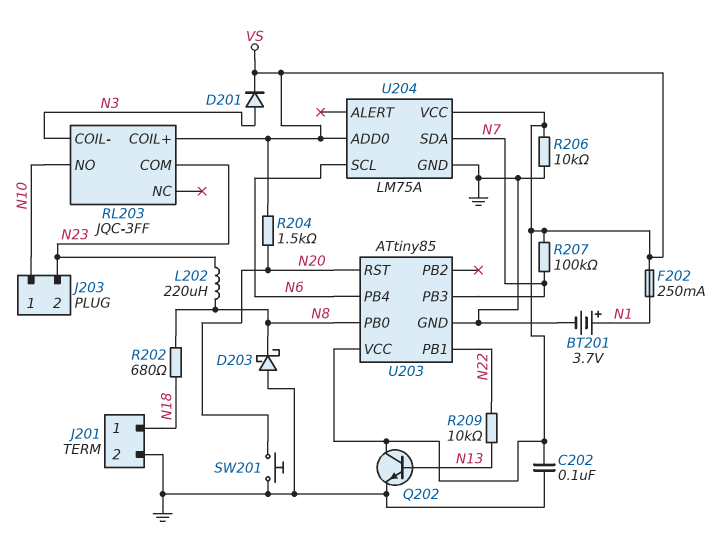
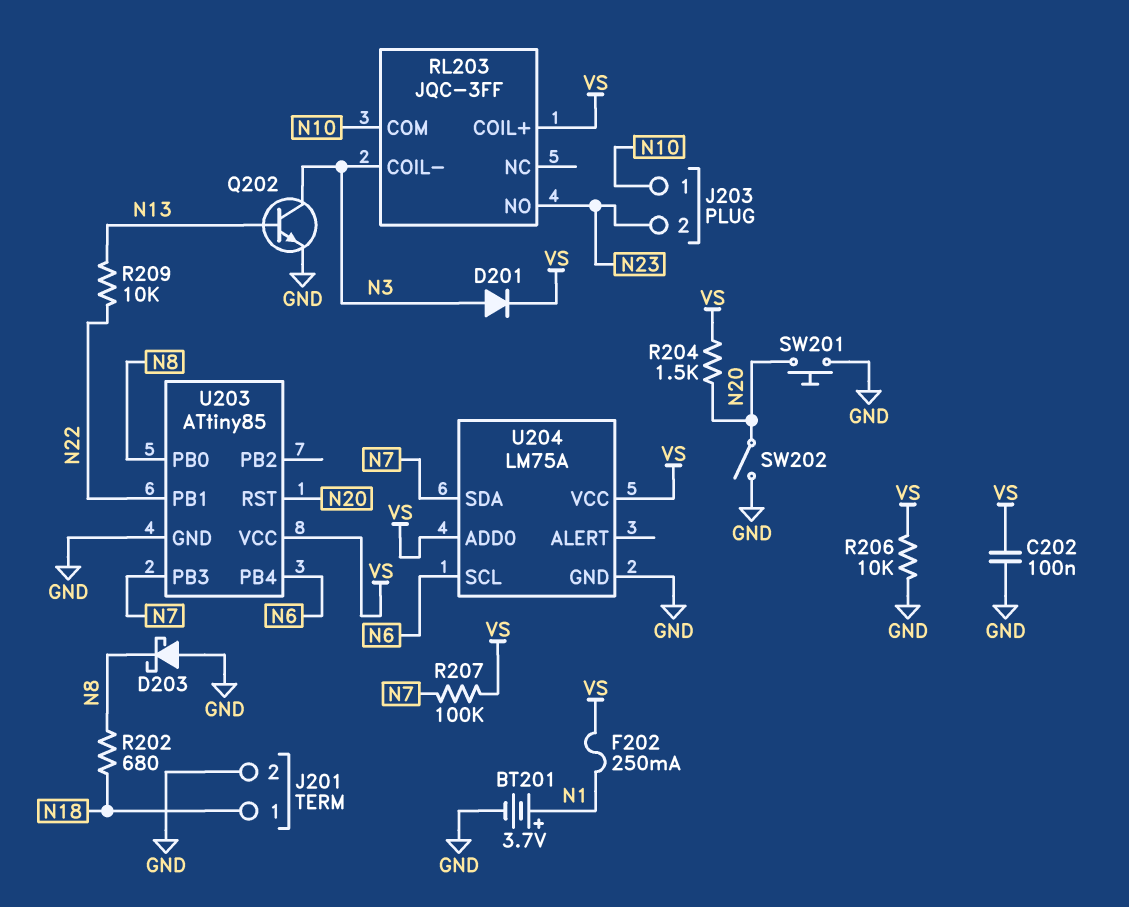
L202: 220uH (N8, N23) -> none
Q202: NPN (B N13, C VS, E GND) -> NPN (B N13, C N3, E GND)
RL203 pin COM: N23 -> N10
RL203 pin NO: N10 -> N23
SW202: none -> switch (GND, N20)

